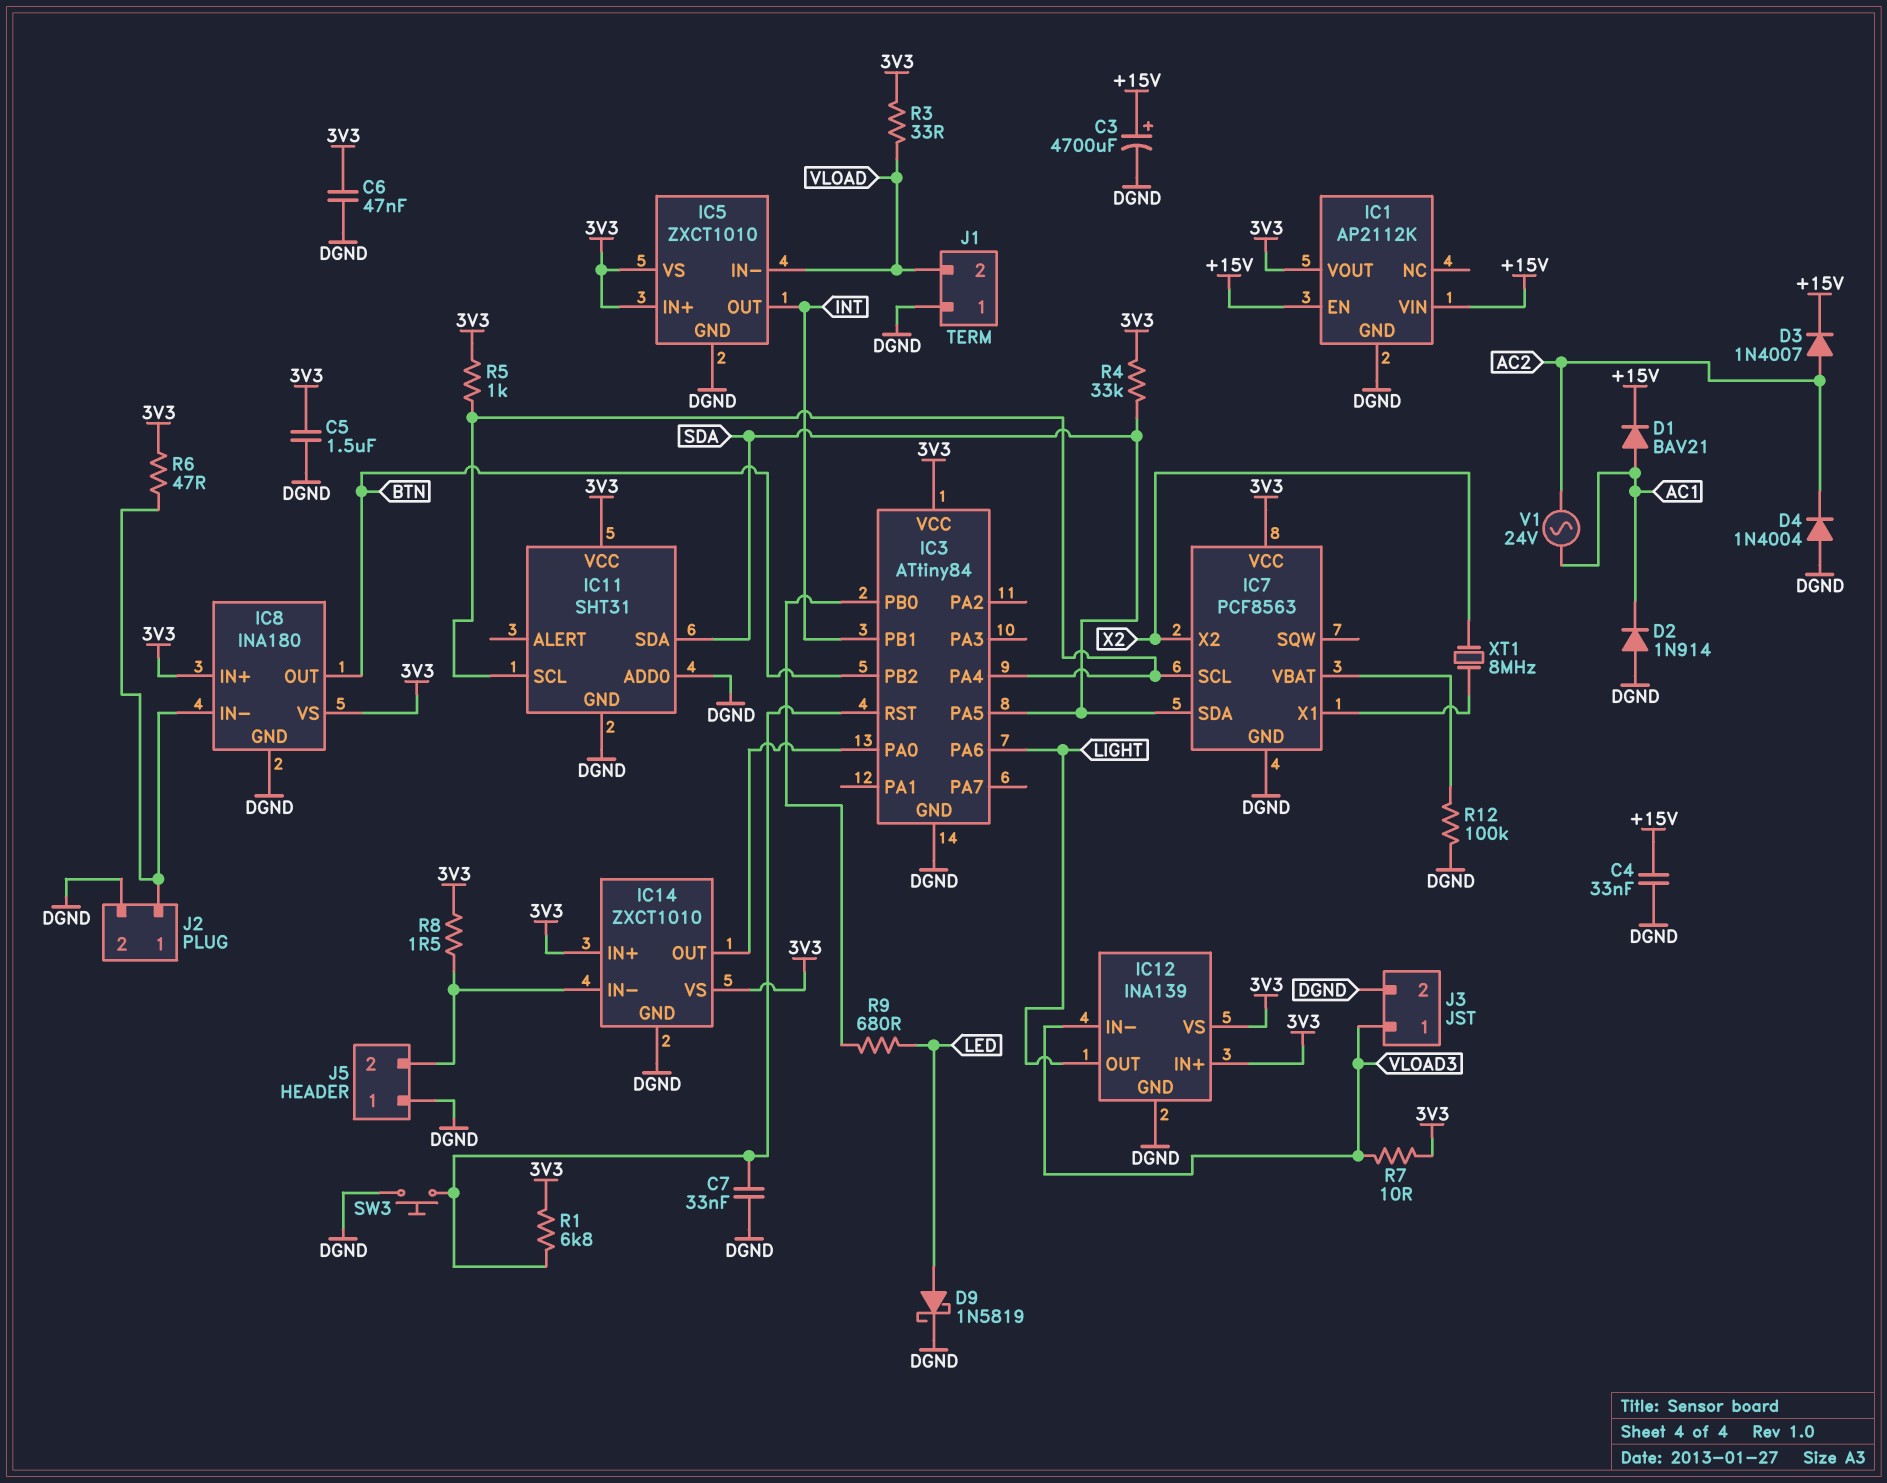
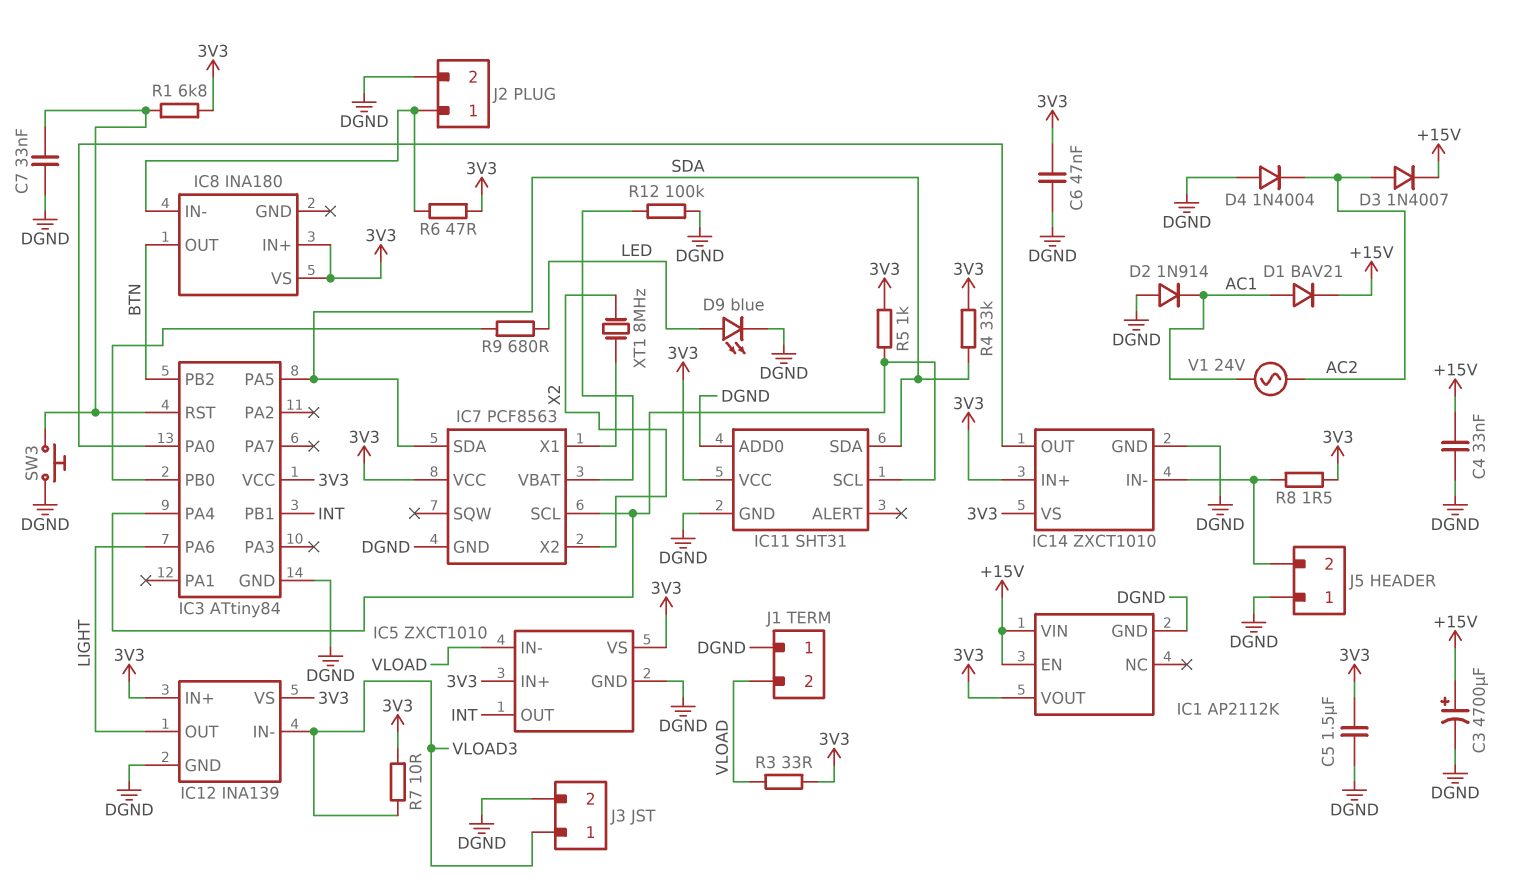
D9: schottky 1N5819 (A LED, K DGND) -> LED blue (A LED, K DGND)
IC8 pin GND: DGND -> none

